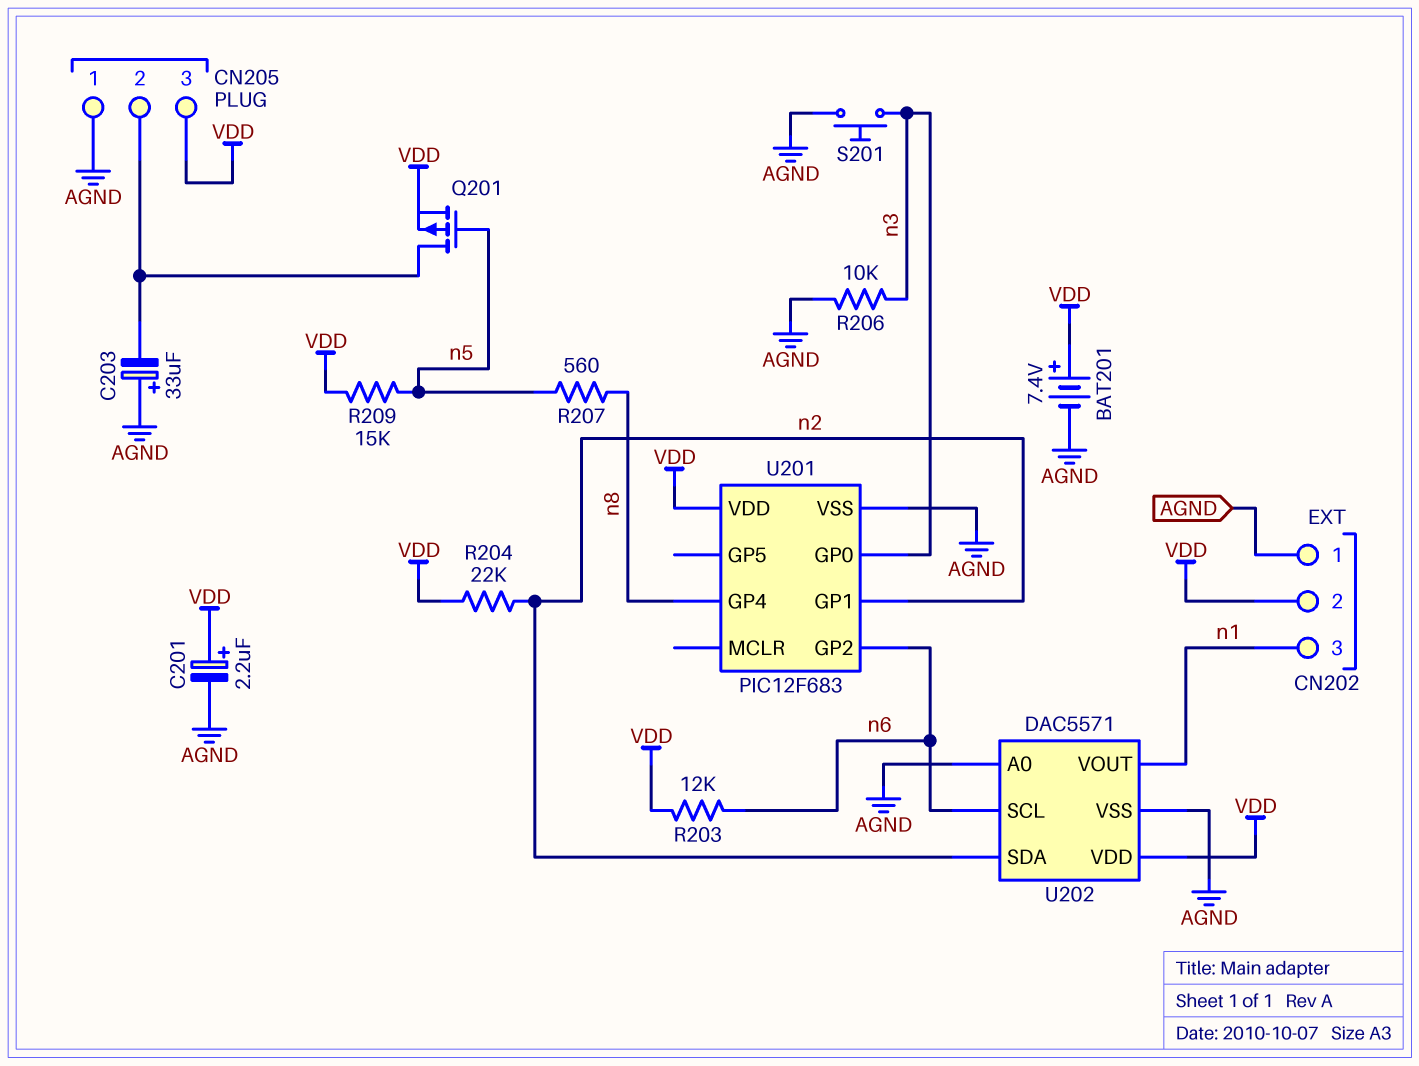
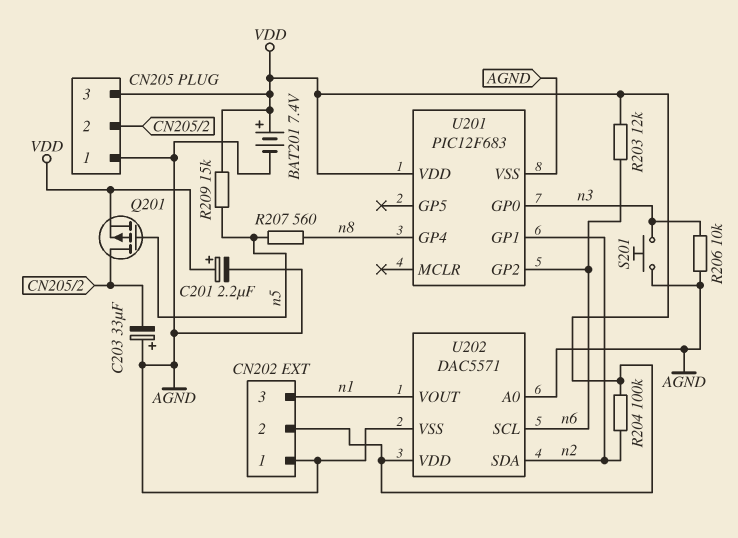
R204: 22k (VDD, n2) -> 100k (VDD, n2)

